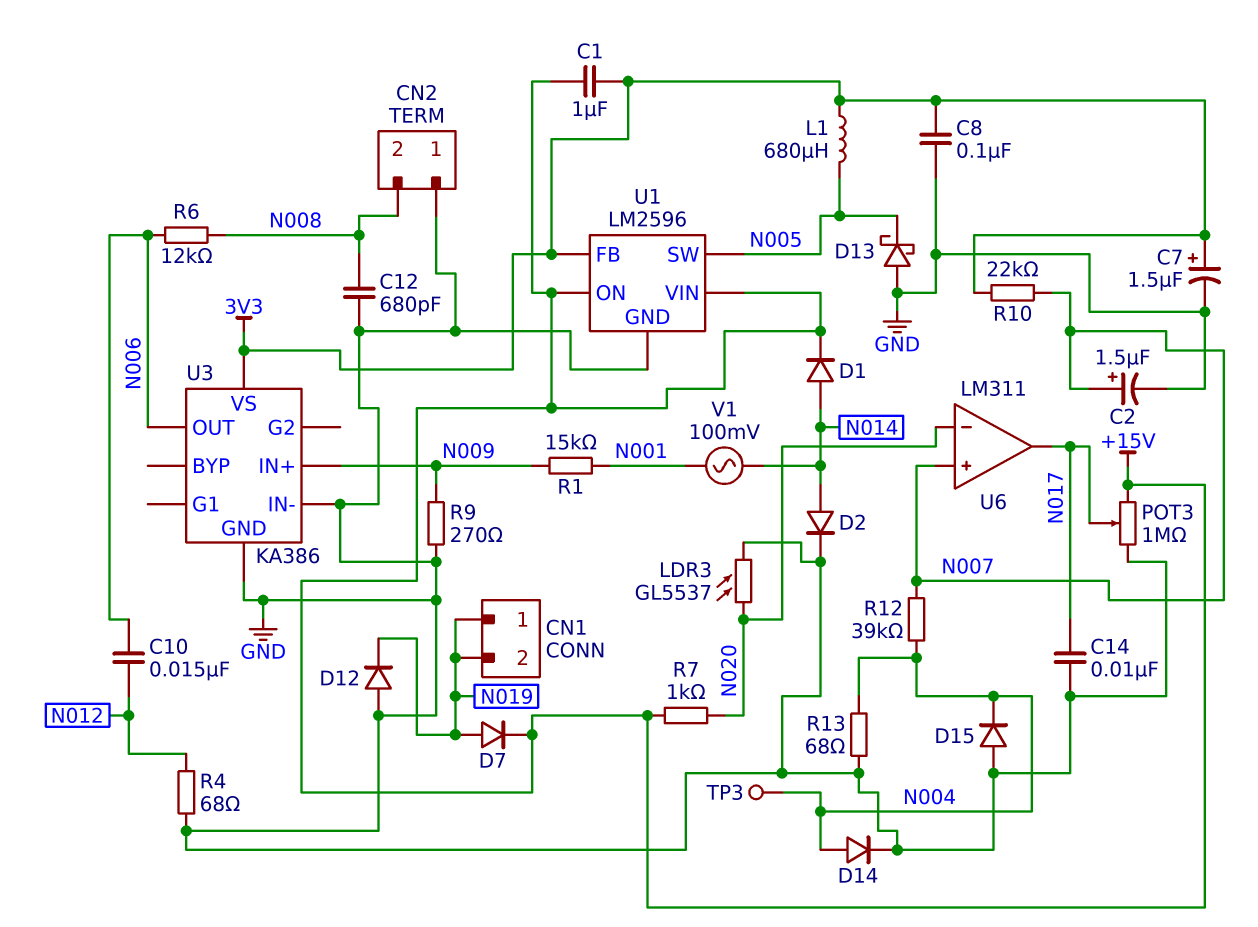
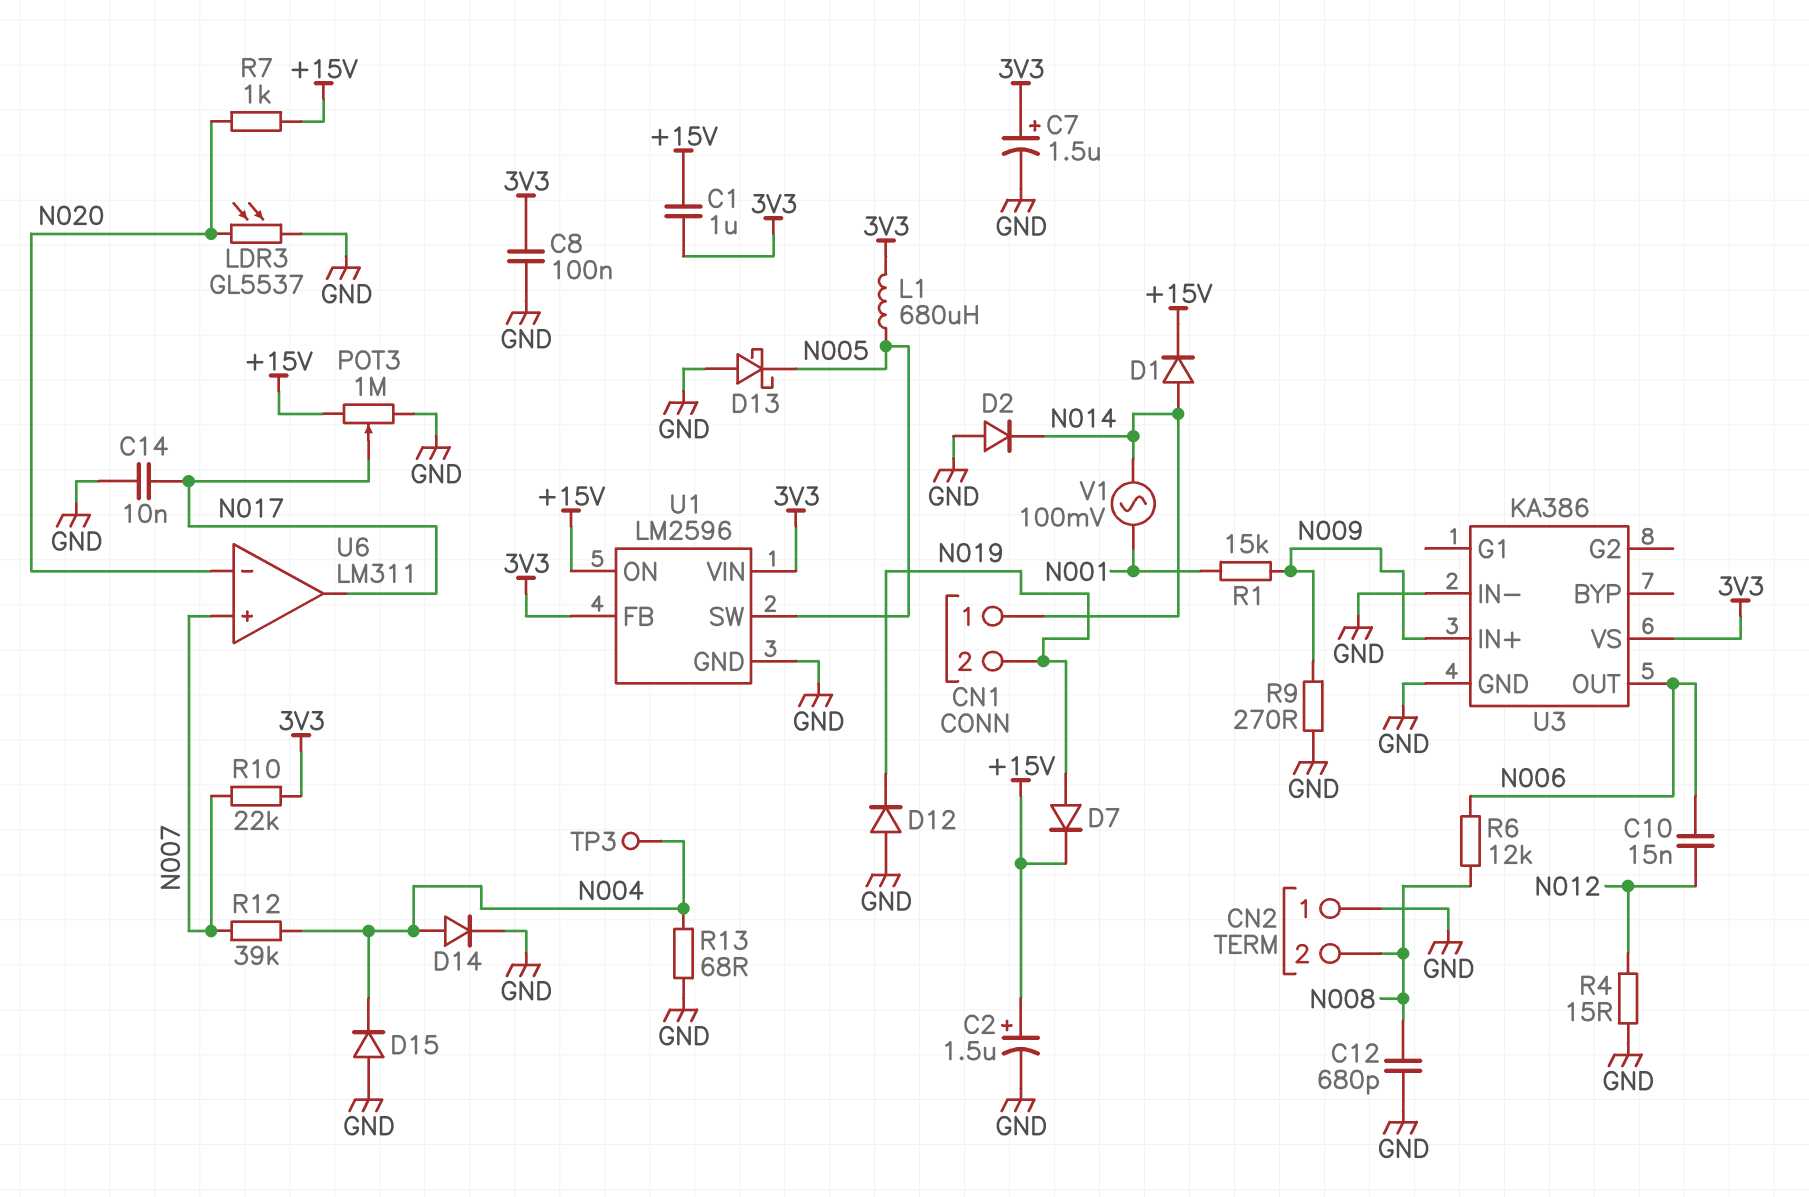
C2: 1.5uF (plus N007, minus GND) -> 1.5uF (plus +15V, minus GND)
CN1 pin 1: N019 -> N014
D2: diode (A N014, K GND) -> diode (A GND, K N014)
R4: 68 (GND, N012) -> 15 (GND, N012)
U1 pin VIN: +15V -> 3V3

